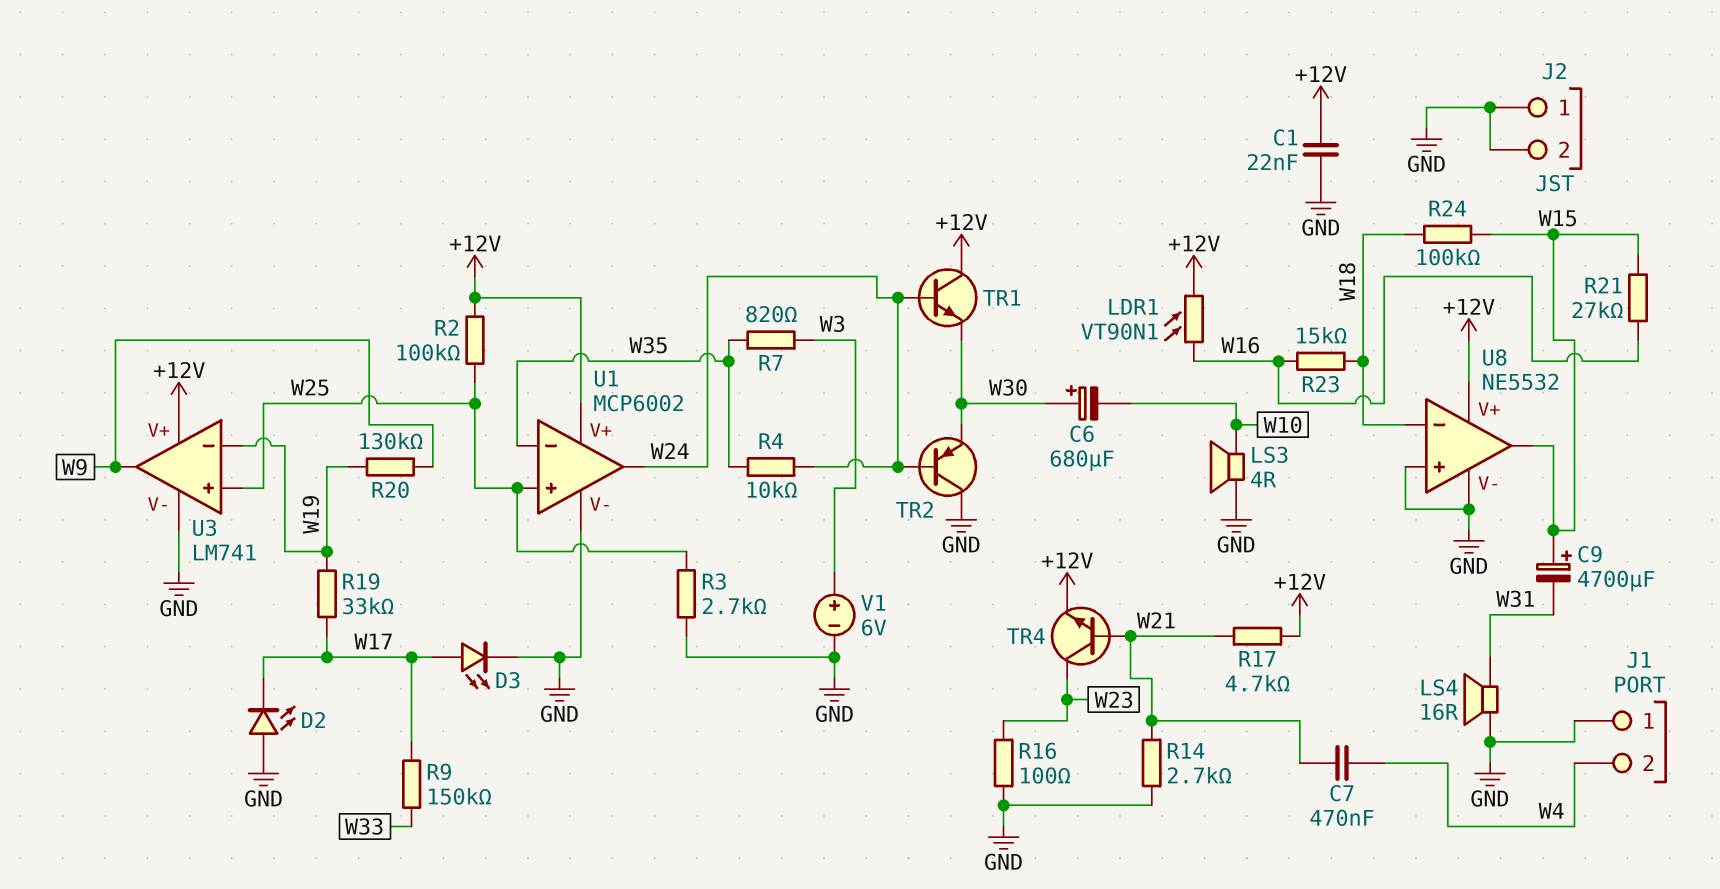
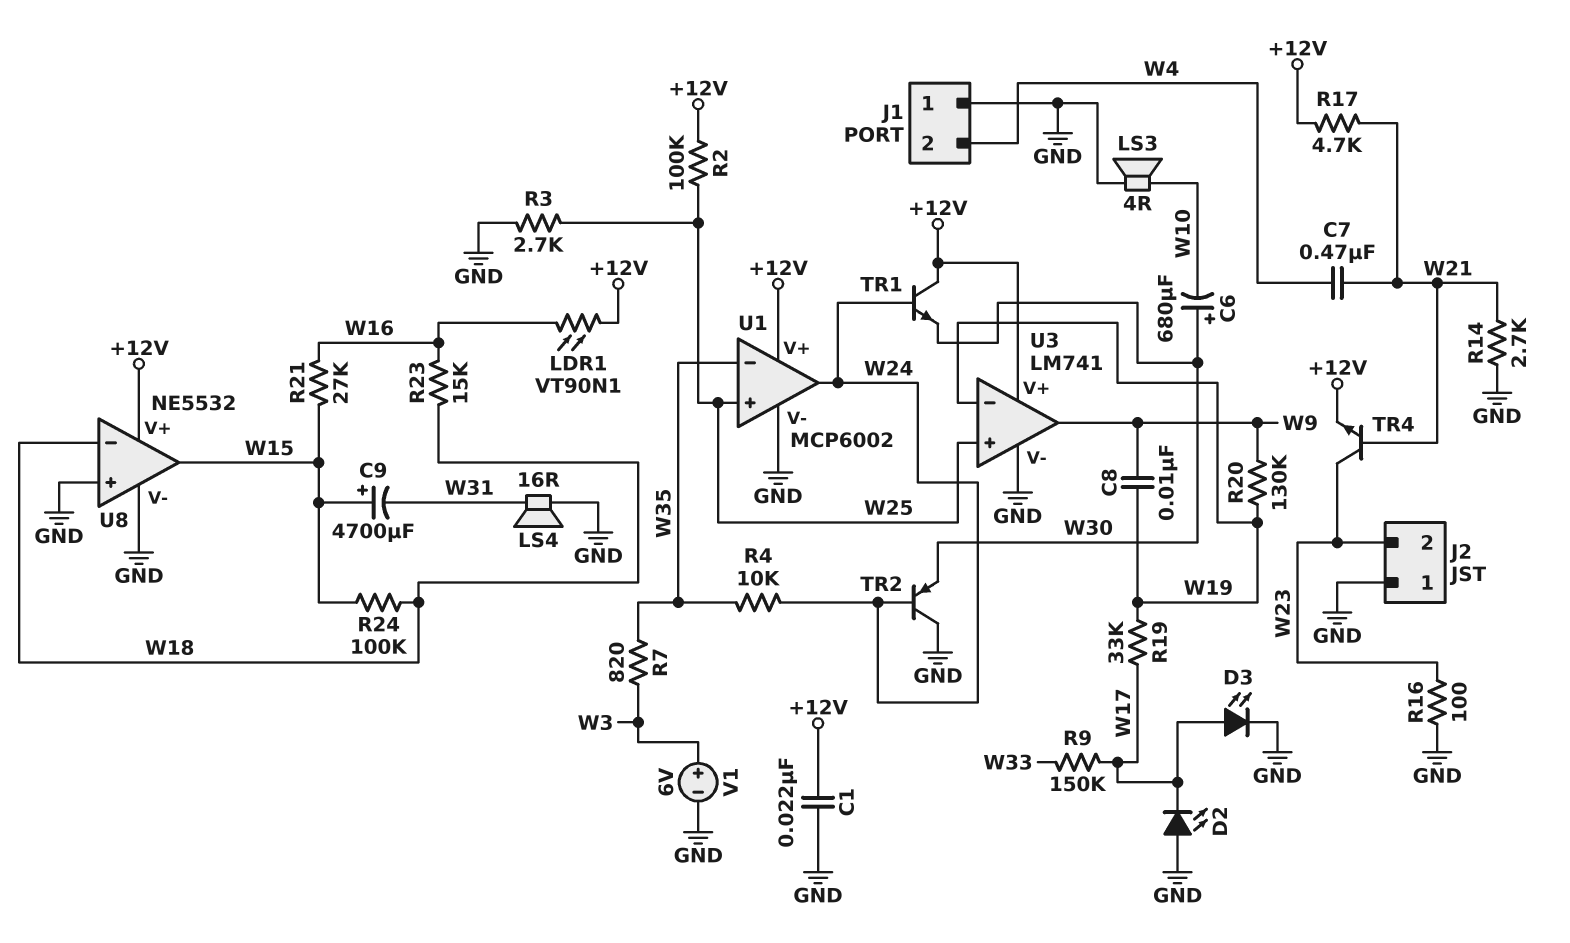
C8: none -> 10nF (W9, W19)
J2 pin 2: GND -> W23

